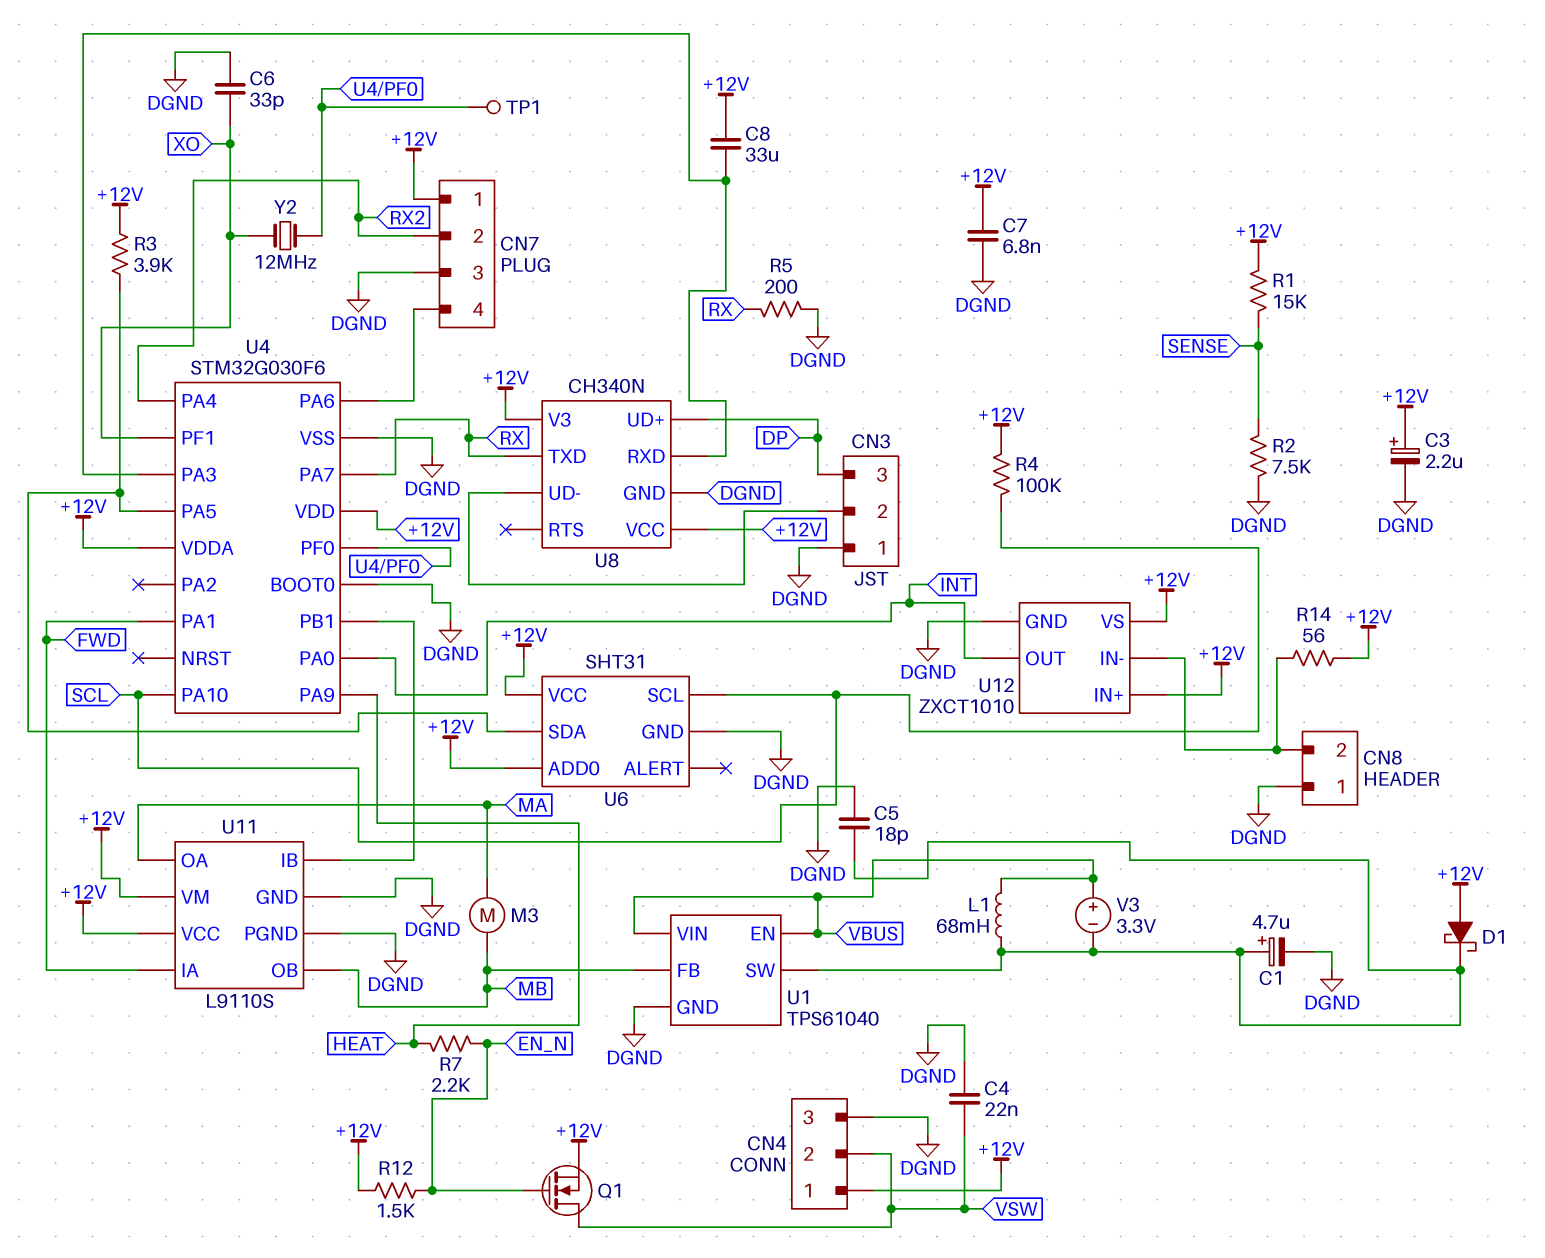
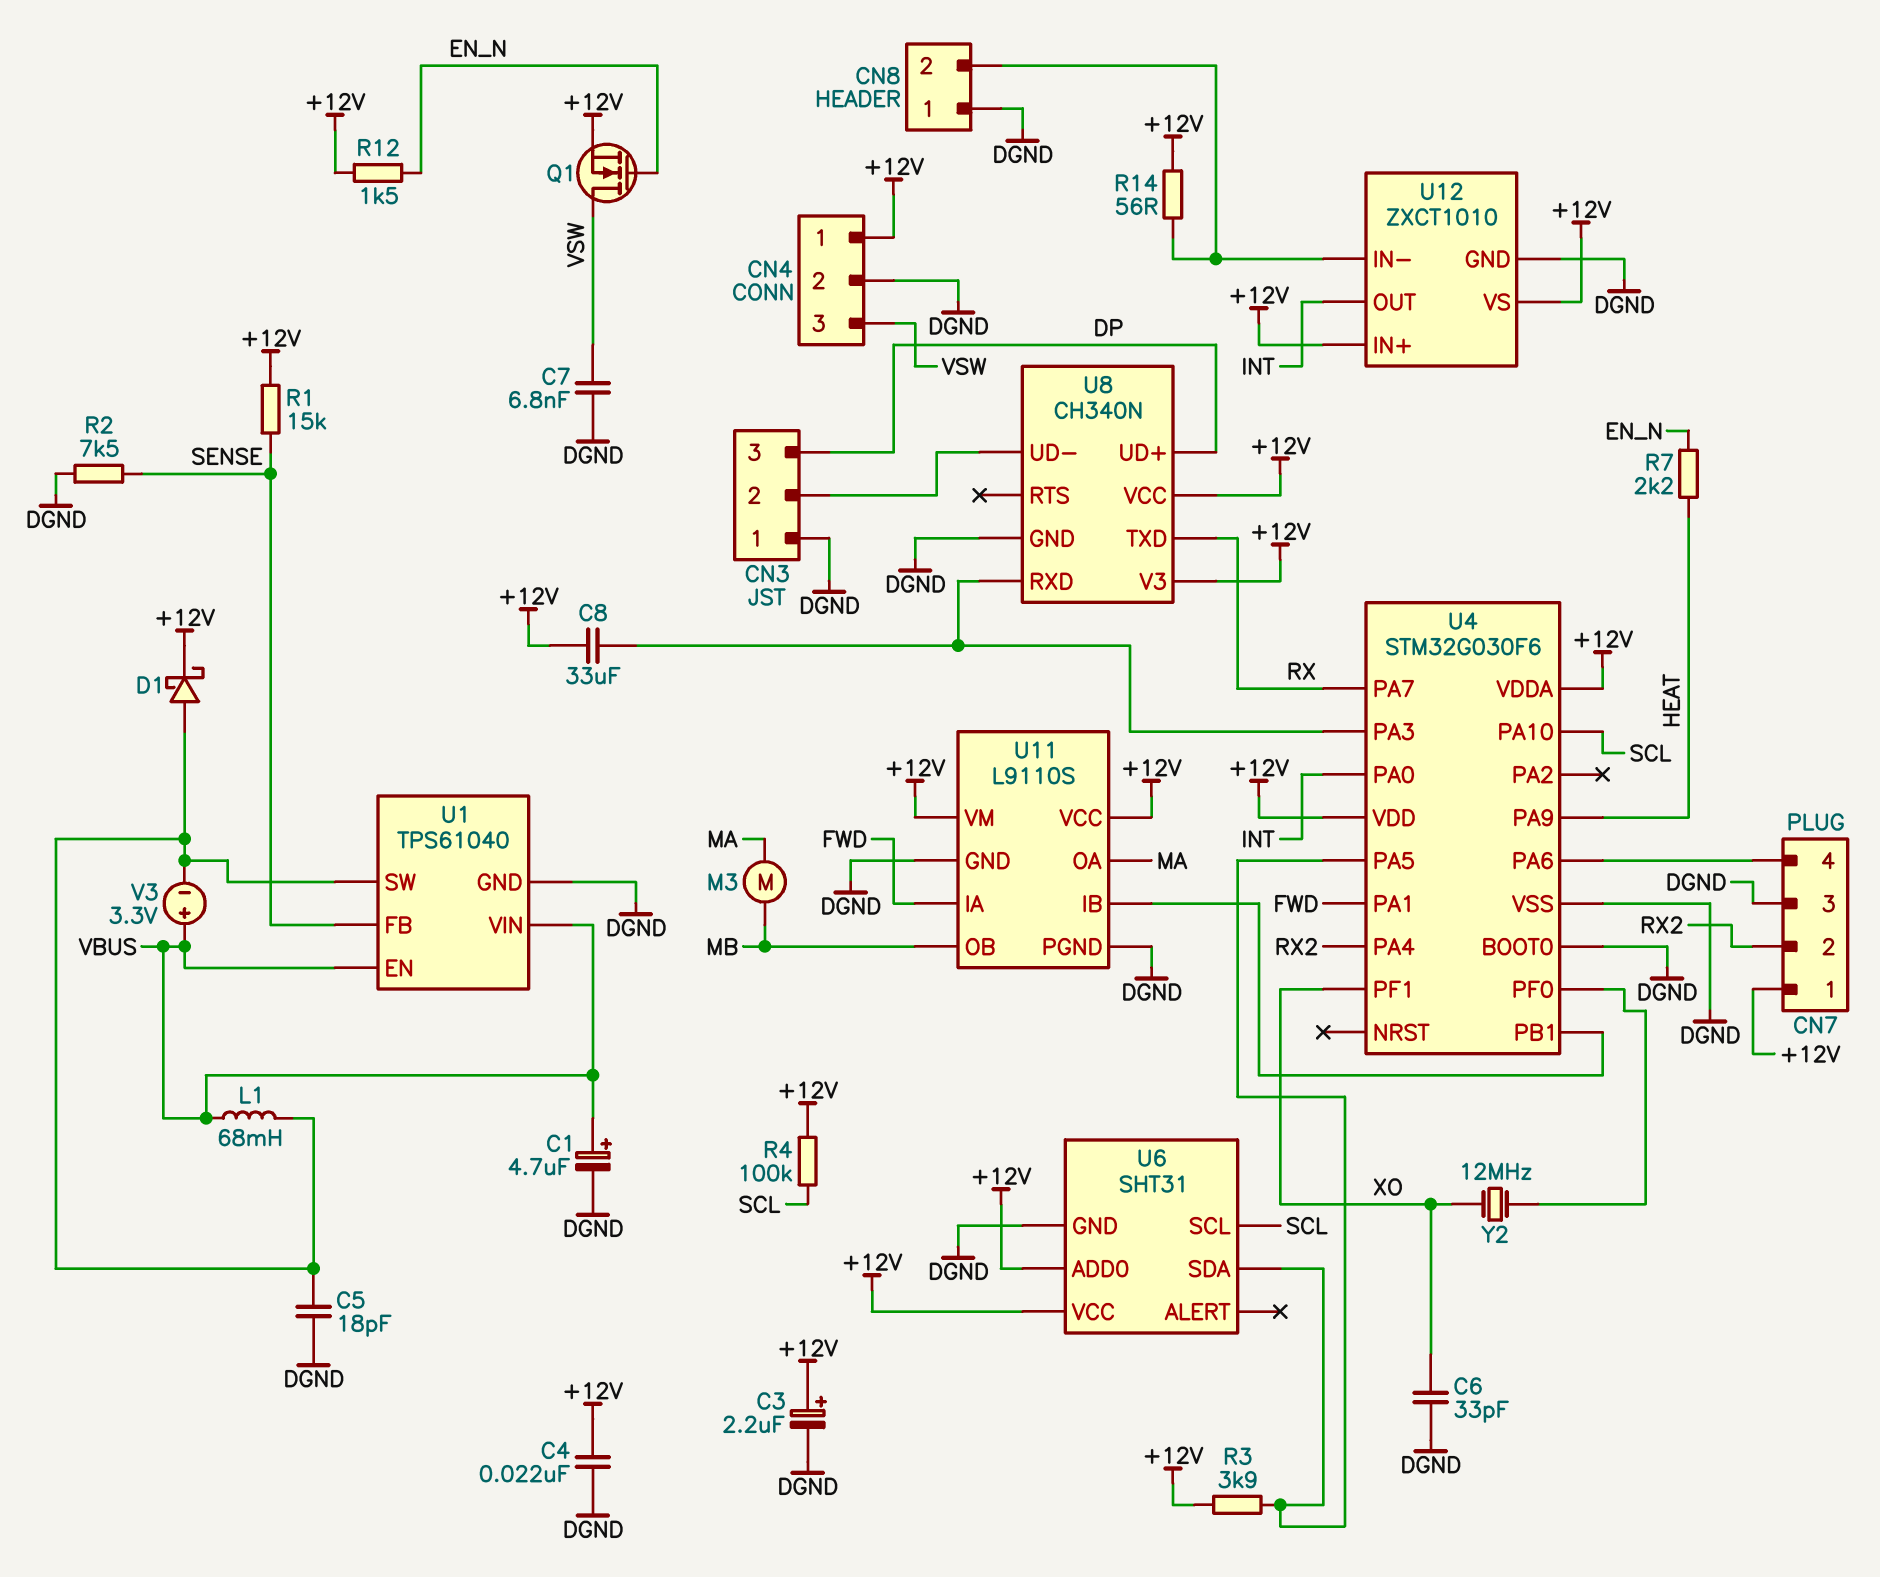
C1: 4.7uF (plus U1/SW, minus DGND) -> 4.7uF (plus VBUS, minus DGND)
C4: 22nF (DGND, VSW) -> 22nF (+12V, DGND)
C7: 6.8nF (+12V, DGND) -> 6.8nF (DGND, VSW)
CN4 pin 2: VSW -> DGND
CN4 pin 3: DGND -> VSW
D1: schottky (A +12V, K U1/SW) -> schottky (A U1/SW, K +12V)
R5: 200 (DGND, RX) -> none
TP1: test point (U4/PF0) -> none
U1 pin FB: MB -> SENSE

